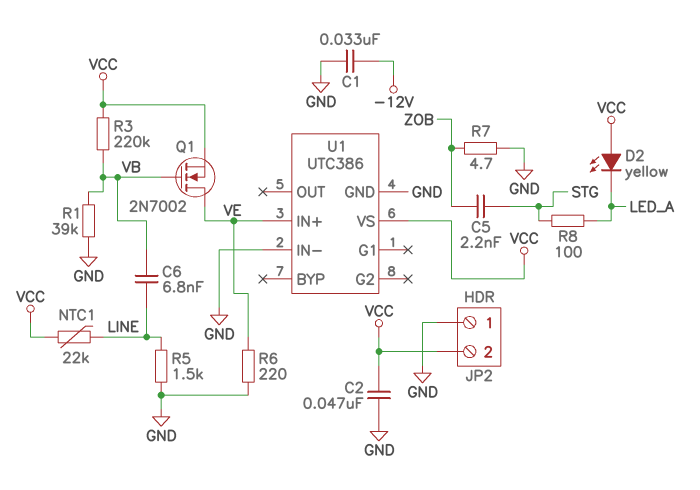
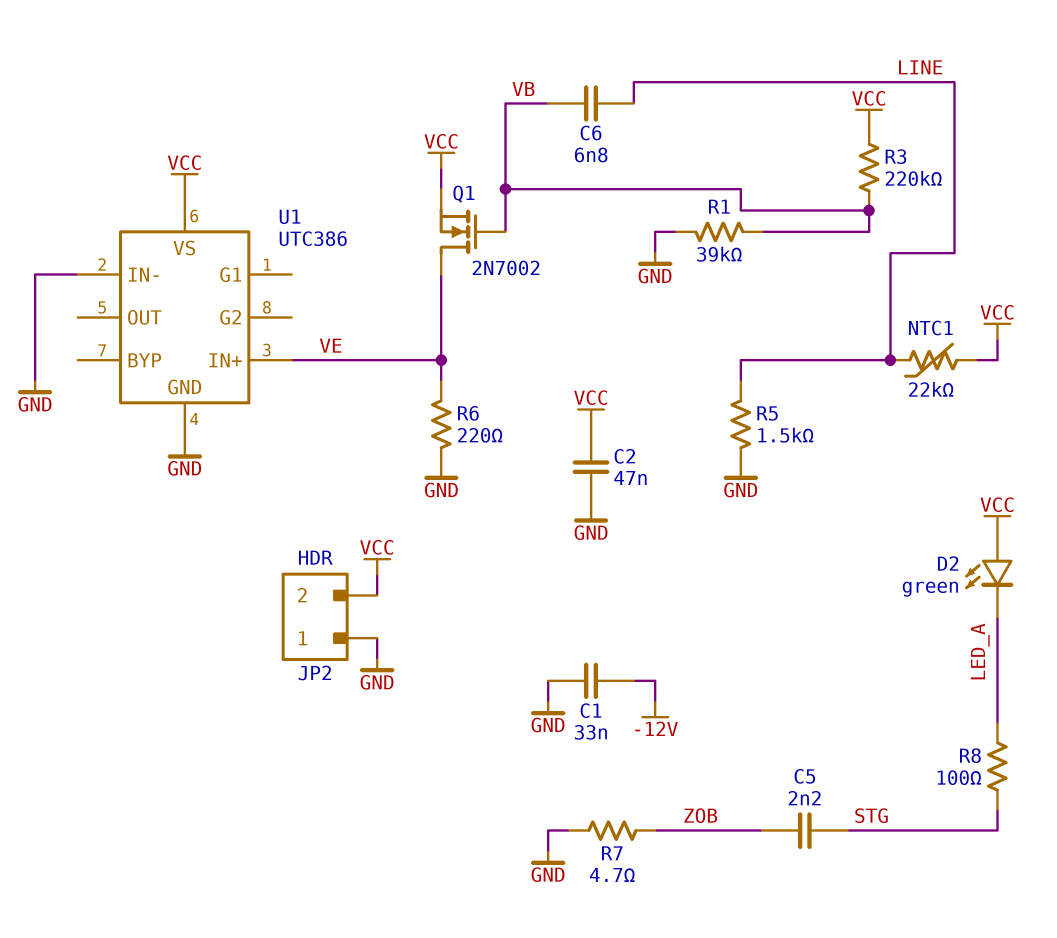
D2: LED yellow (A VCC, K LED_A) -> LED green (A VCC, K LED_A)

